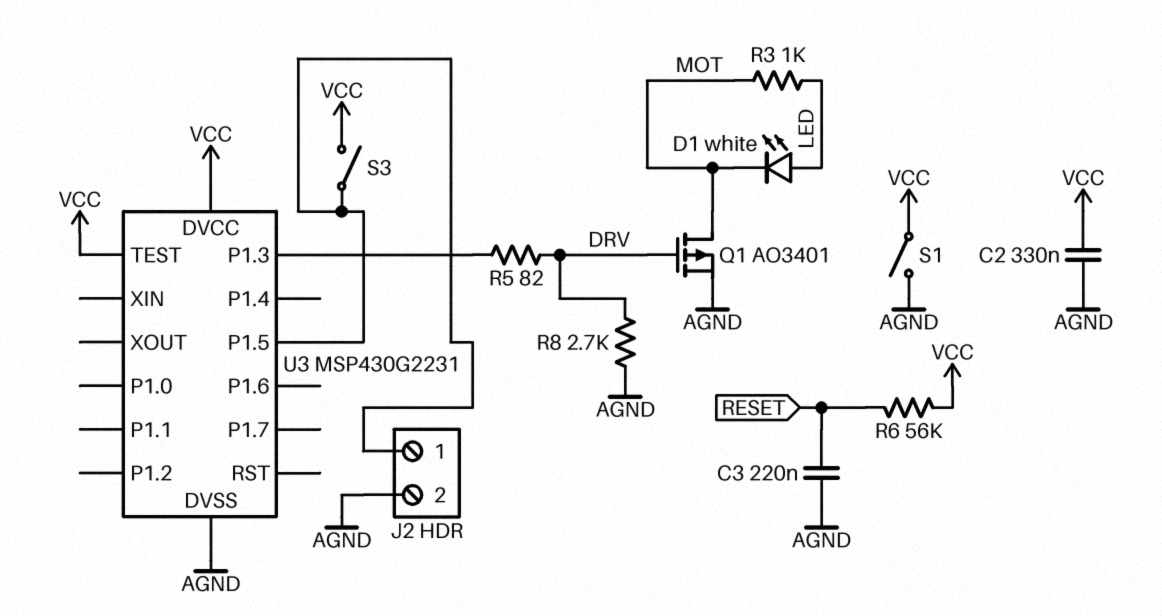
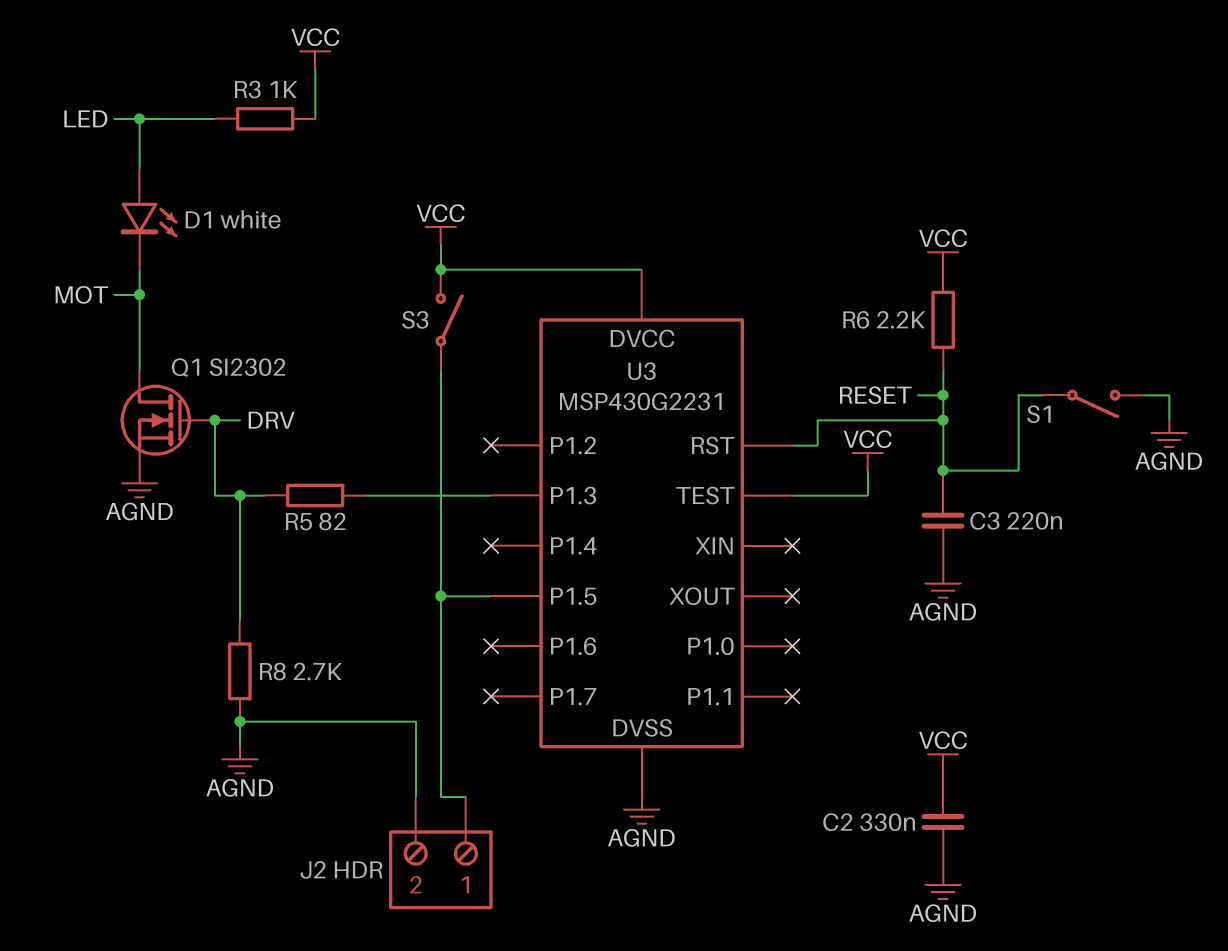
Q1: PMOS AO3401 (G DRV, D MOT, S AGND) -> NMOS SI2302 (G DRV, D MOT, S AGND)
R3: 1k (LED, MOT) -> 1k (LED, VCC)
R6: 56k (RESET, VCC) -> 2.2k (RESET, VCC)
S1: switch (AGND, VCC) -> switch (AGND, RESET)
U3 pin RST: none -> RESET

